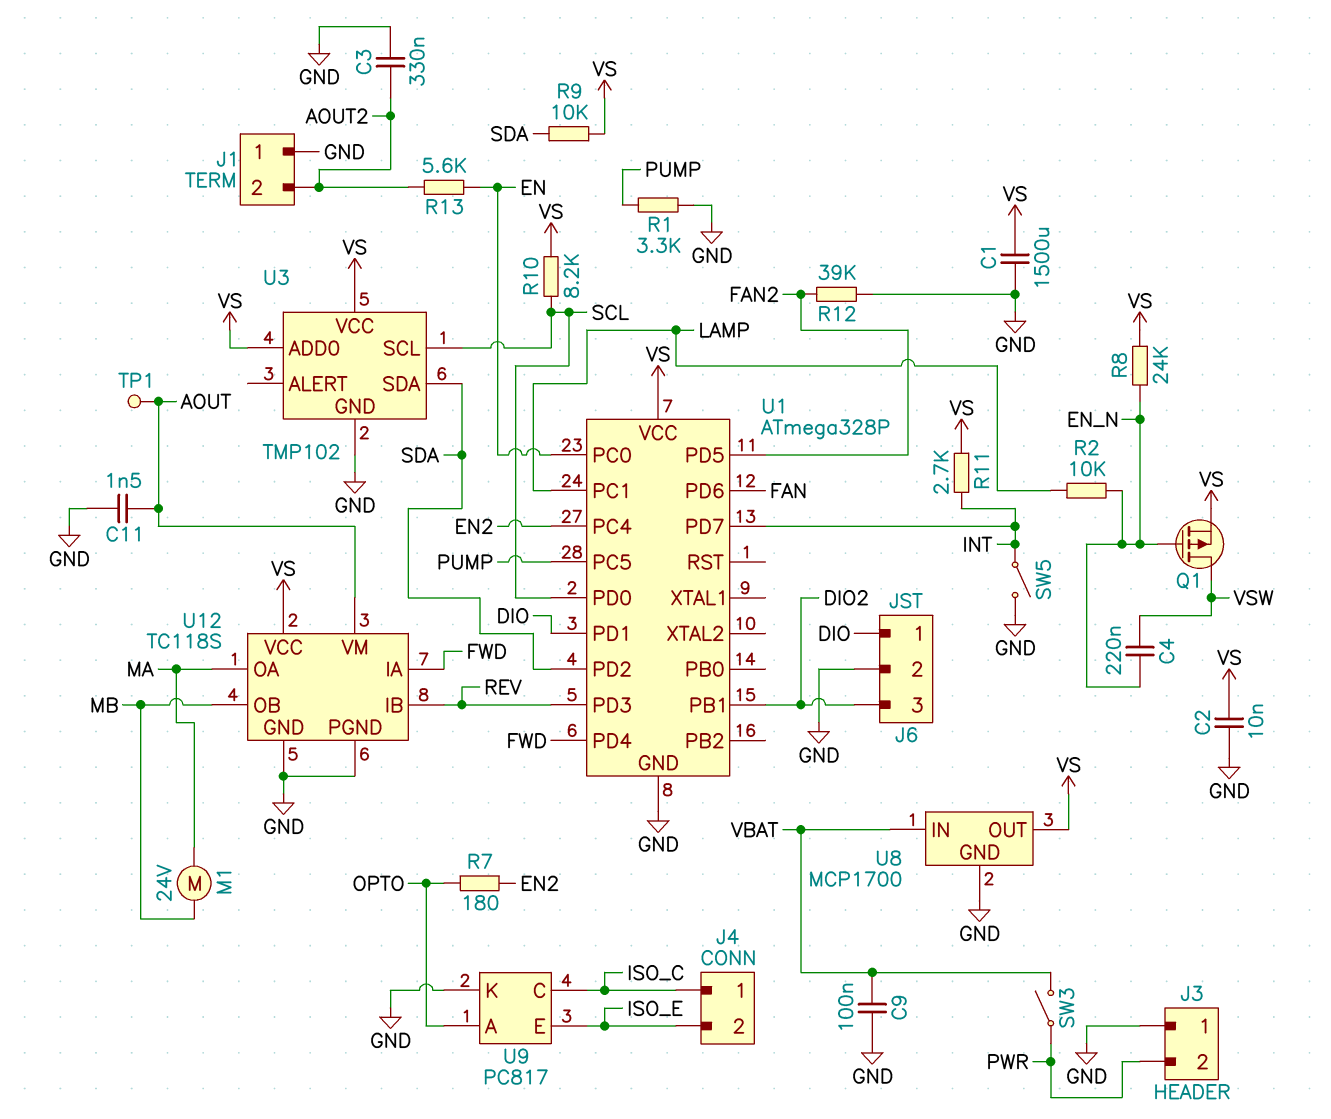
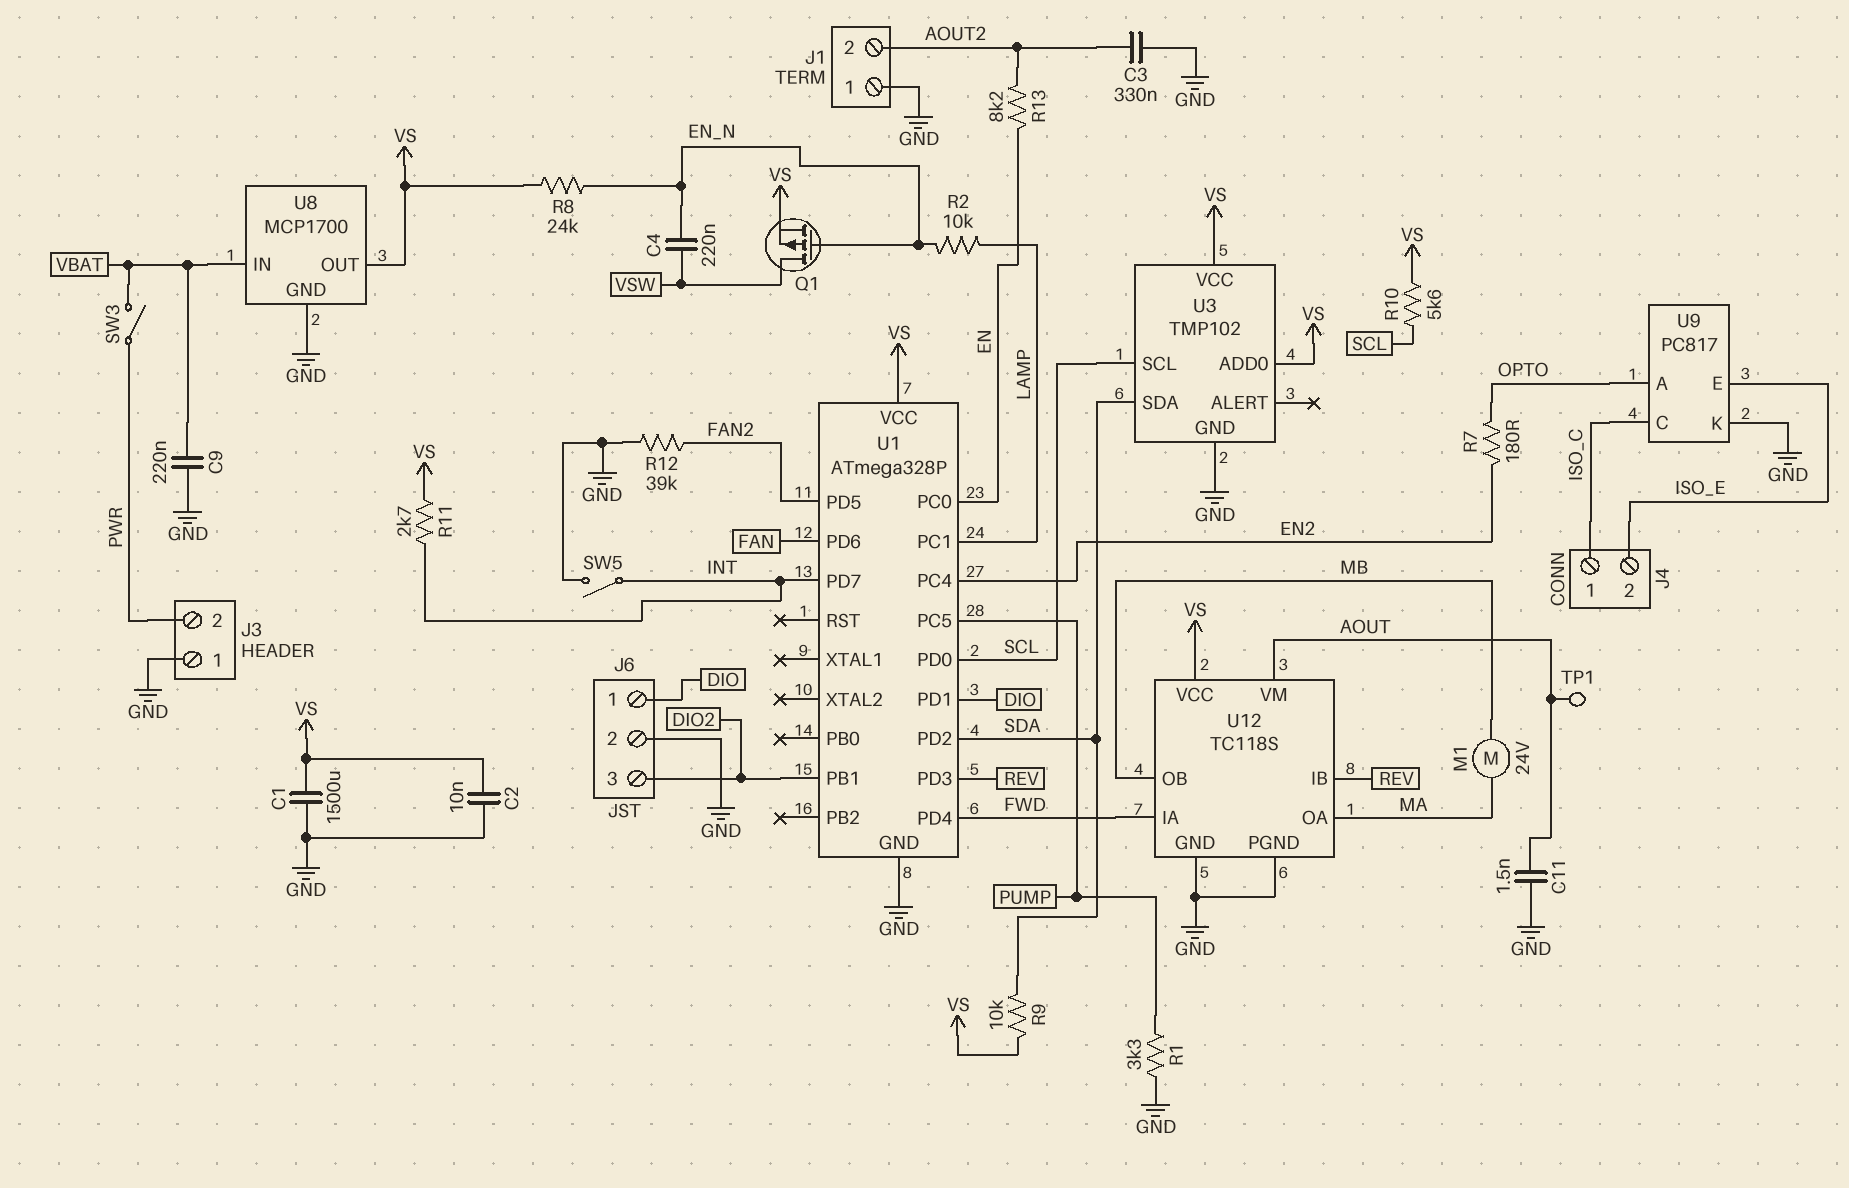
C9: 100nF (GND, VBAT) -> 220nF (GND, VBAT)
R10: 8.2k (SCL, VS) -> 5.6k (SCL, VS)
R13: 5.6k (AOUT2, EN) -> 8.2k (AOUT2, EN)

